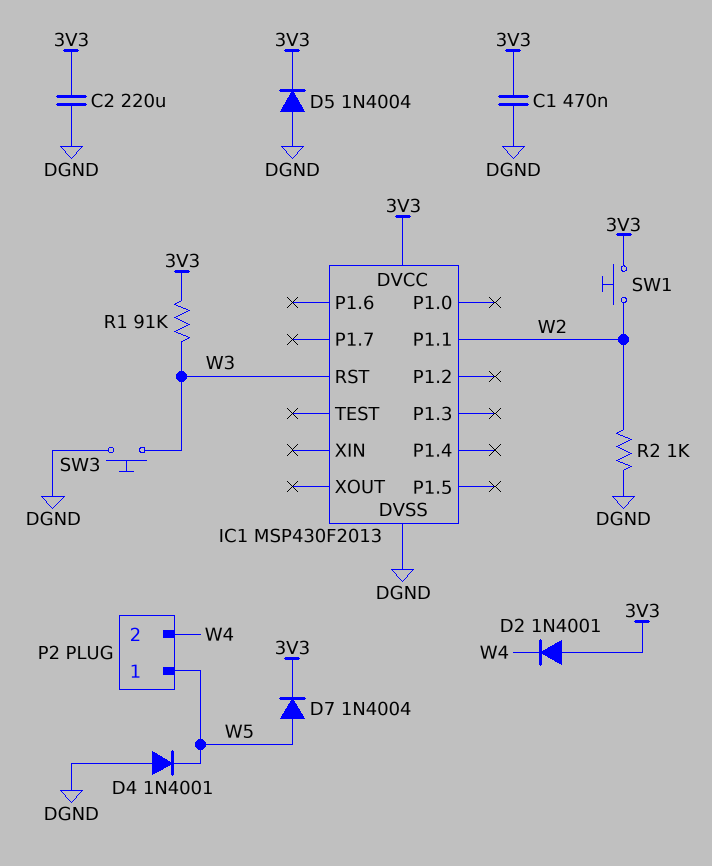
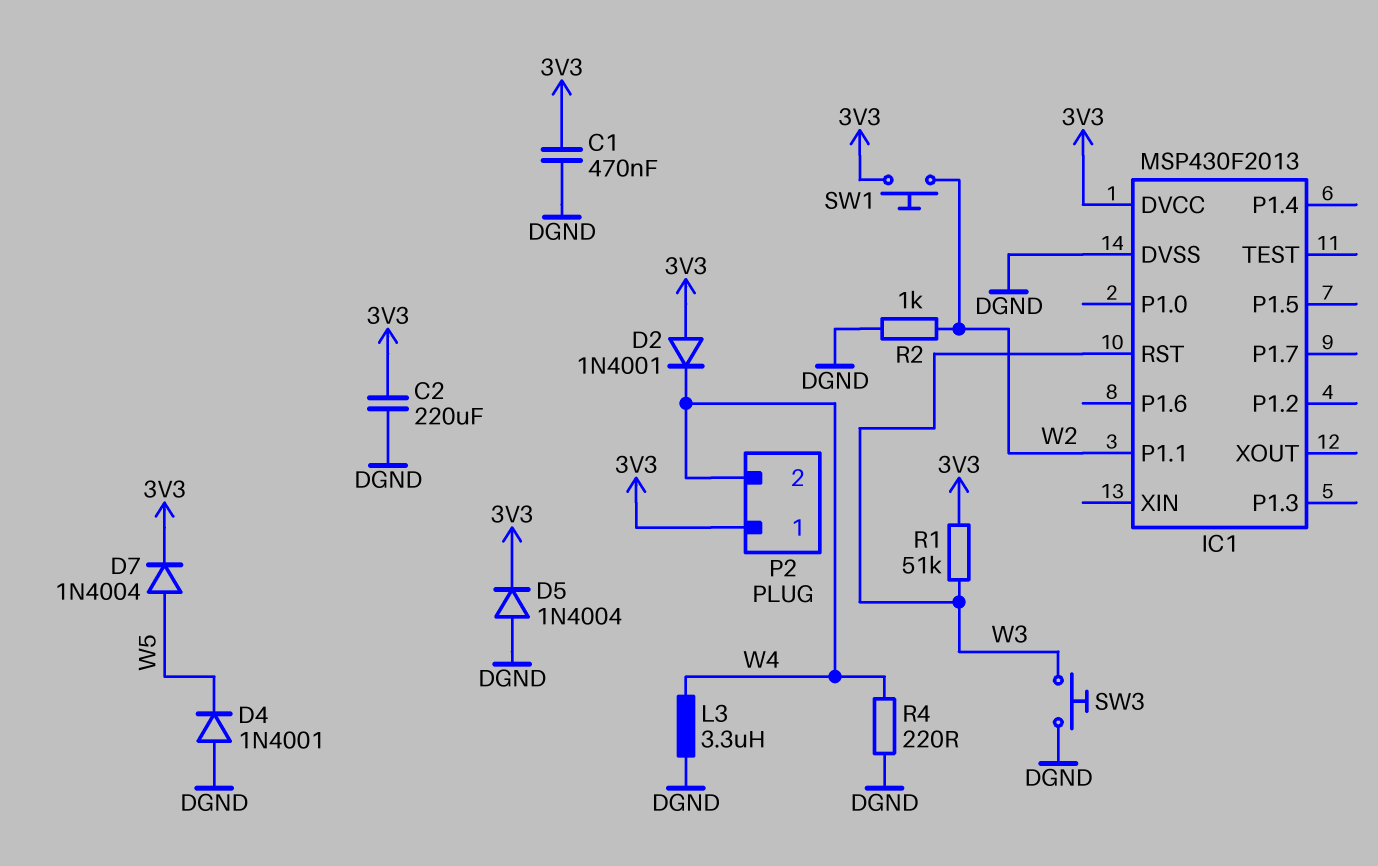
L3: none -> 3.3uH (DGND, W4)
P2 pin 1: W5 -> 3V3
R1: 91k (3V3, W3) -> 51k (3V3, W3)
R4: none -> 220 (DGND, W4)

